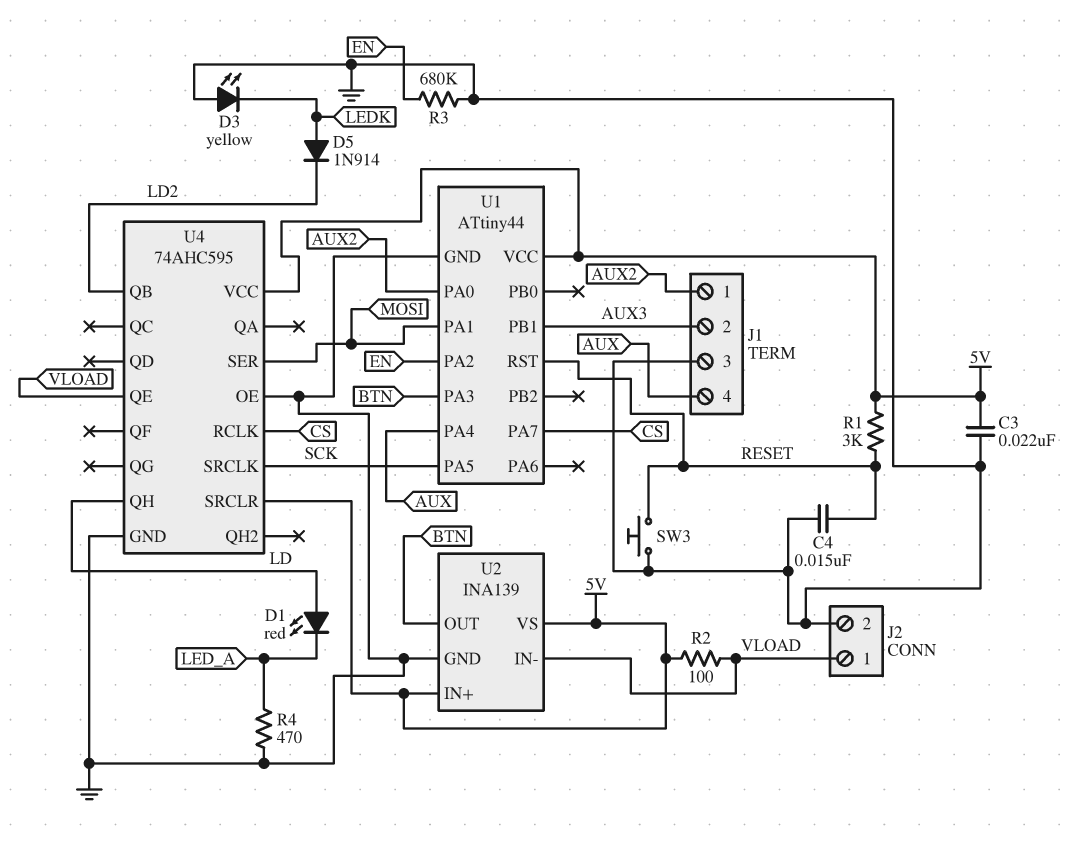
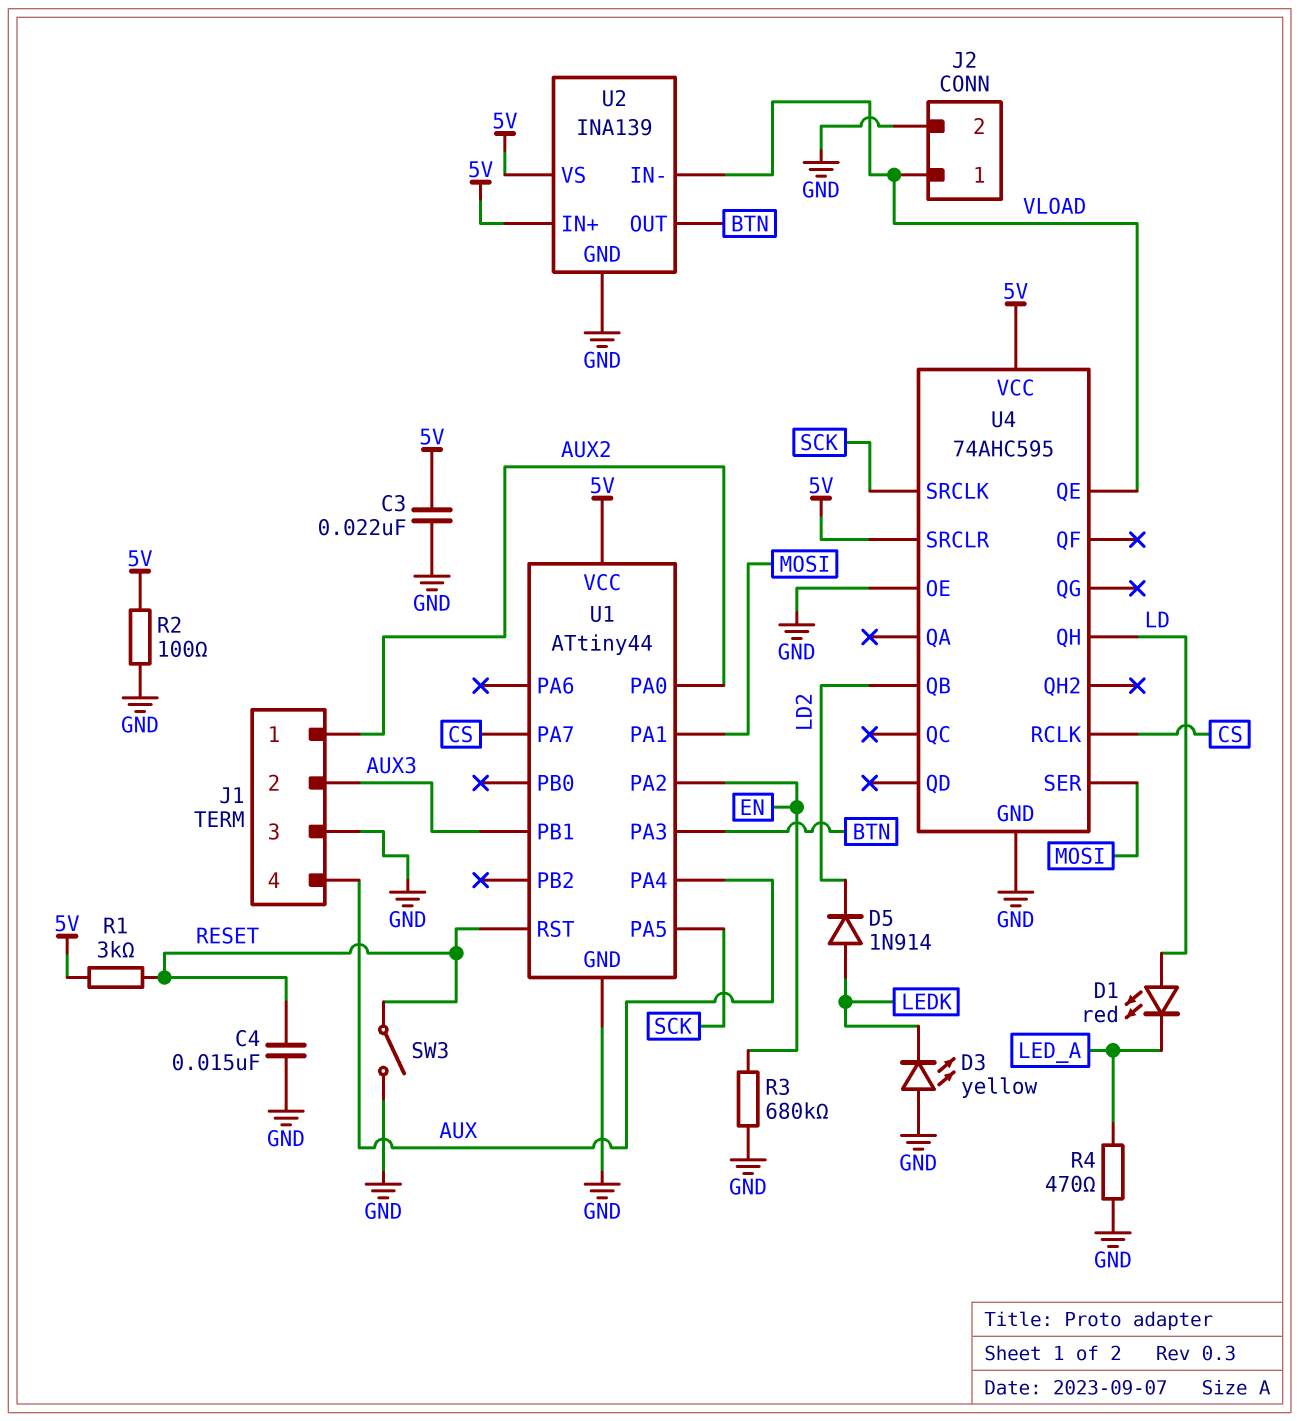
R2: 100 (5V, VLOAD) -> 100 (5V, GND)
SW3: button (GND, RESET) -> switch (GND, RESET)

